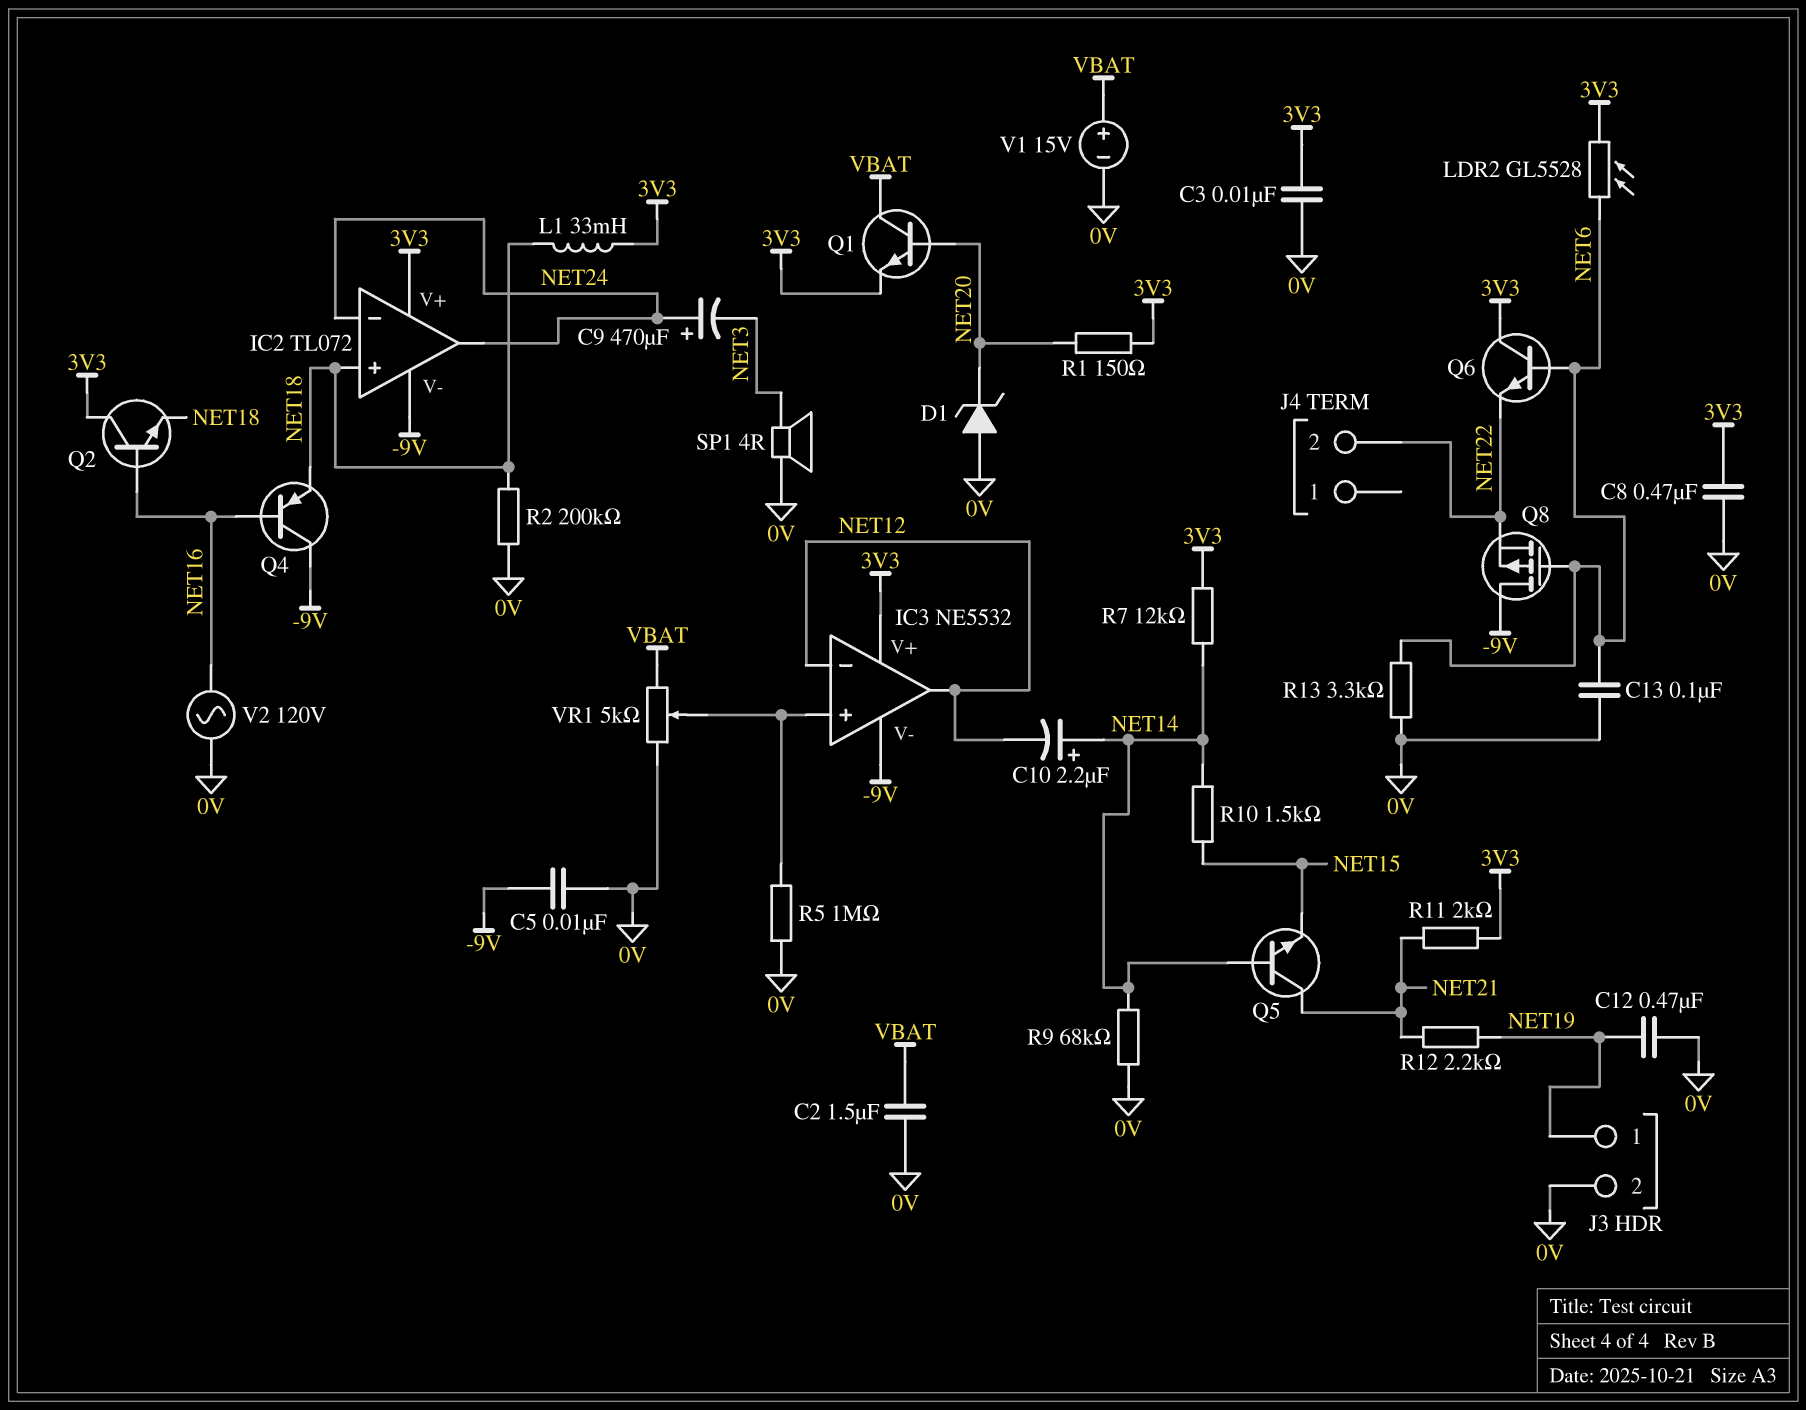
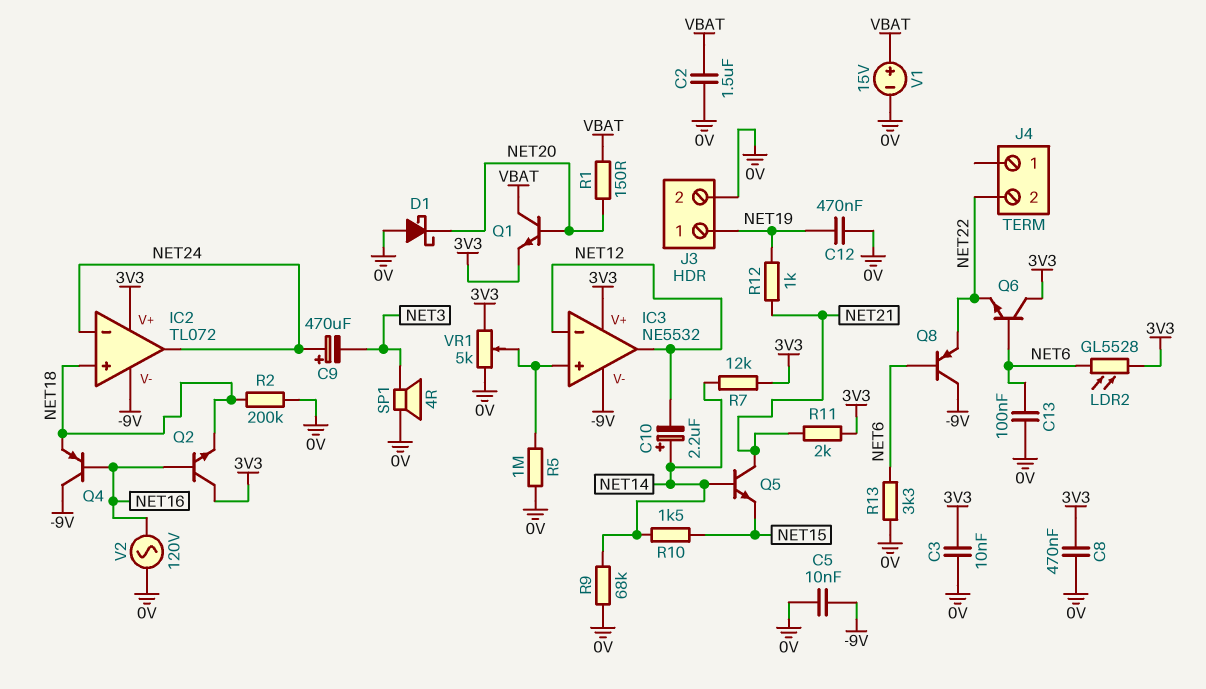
D1: zener (A 0V, K NET20) -> schottky (A 0V, K NET20)
L1: 33mH (3V3, NET18) -> none
Q8: PMOS (G NET6, D -9V, S NET22) -> PNP (B NET6, C -9V, E NET22)
R1: 150 (3V3, NET20) -> 150 (NET20, VBAT)
R12: 2.2k (NET19, NET21) -> 1k (NET19, NET21)
VR1: 5k (0V, VBAT, wiper IC3/in+) -> 5k (0V, 3V3, wiper IC3/in+)

